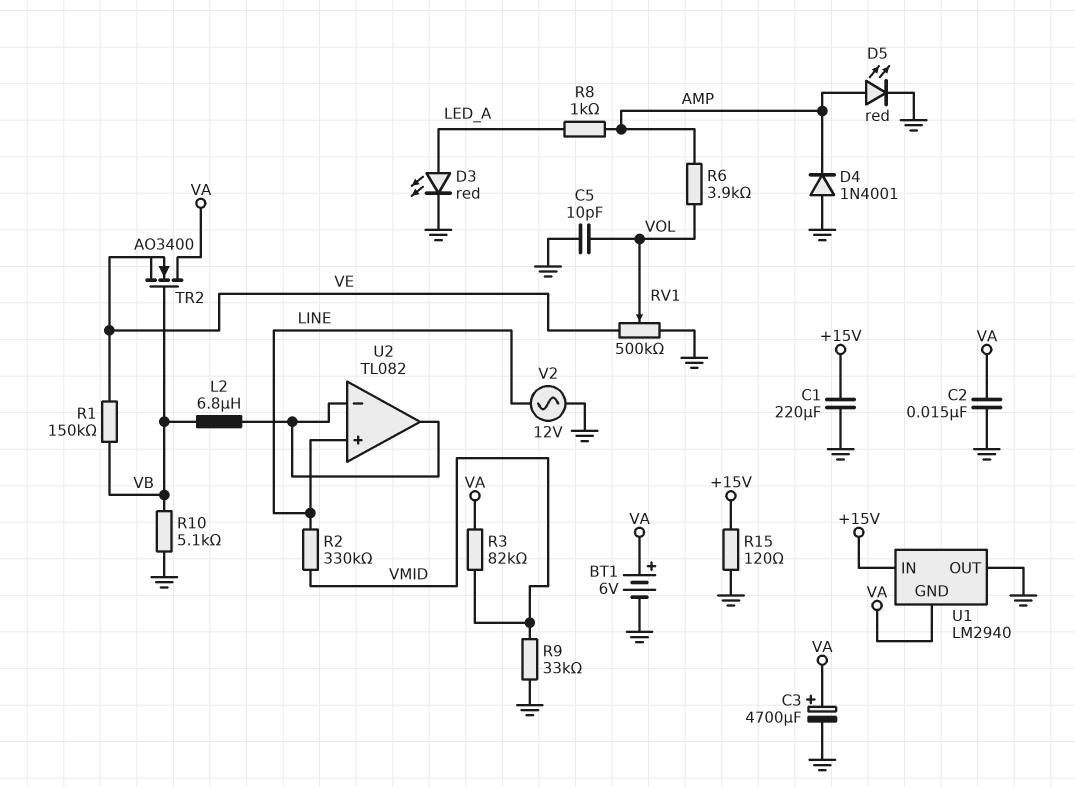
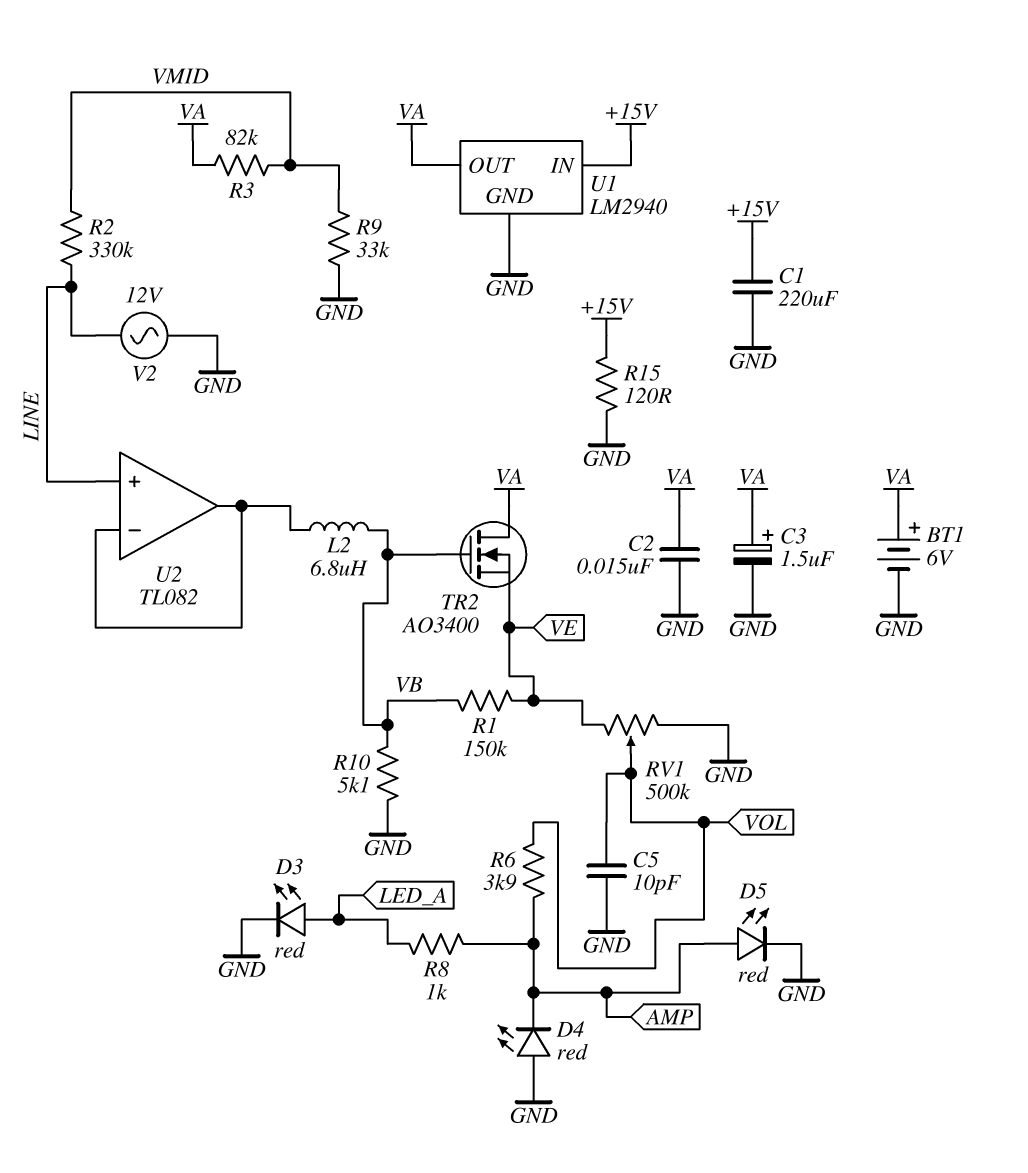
C3: 4700uF (plus VA, minus GND) -> 1.5uF (plus VA, minus GND)
D4: diode 1N4001 (A GND, K AMP) -> LED red (A GND, K AMP)
U1 pin GND: VA -> GND
U1 pin OUT: GND -> VA

